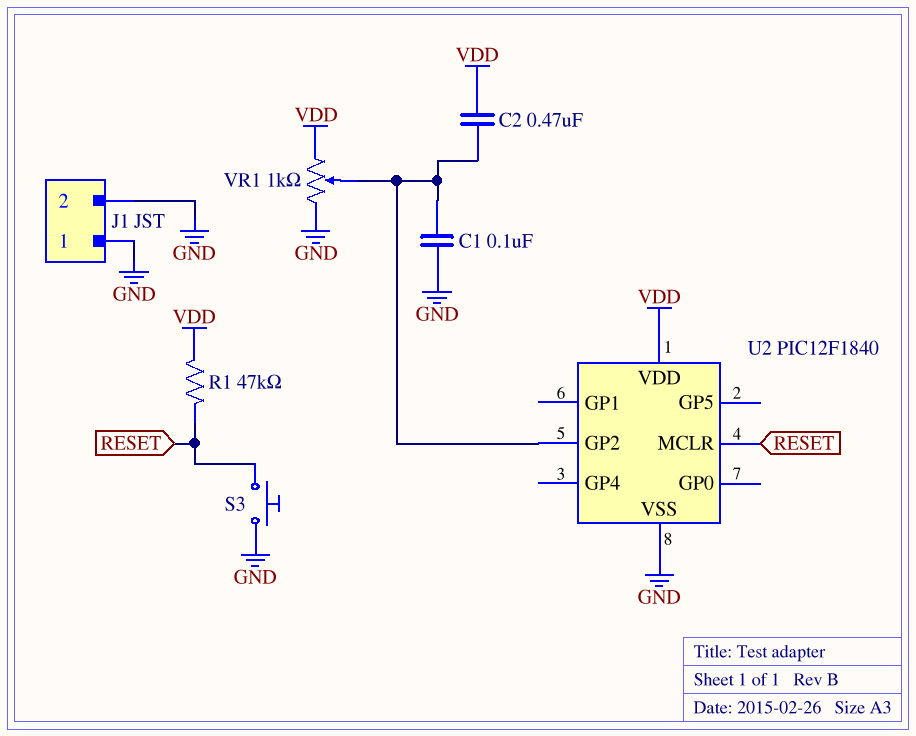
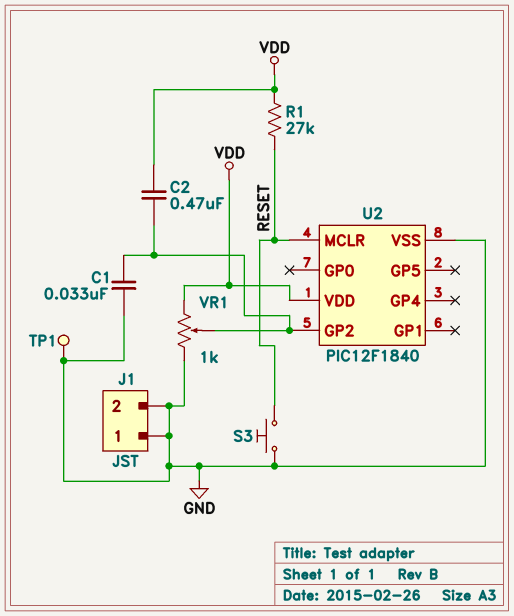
C1: 100nF (GND, U2/GP2) -> 33nF (GND, U2/GP2)
R1: 47k (RESET, VDD) -> 27k (RESET, VDD)
TP1: none -> test point (GND)

